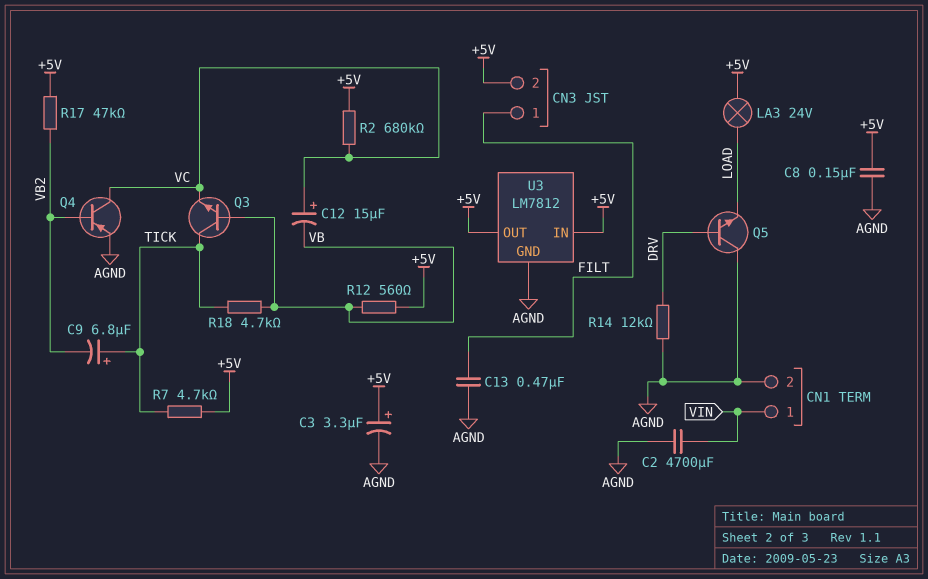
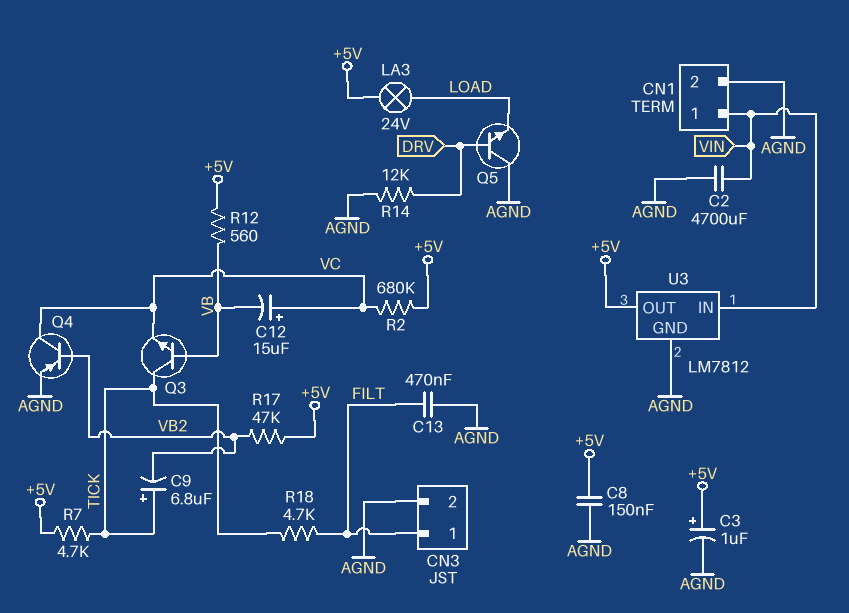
C3: 3.3uF (plus +5V, minus AGND) -> 1uF (plus +5V, minus AGND)
CN3 pin 2: +5V -> AGND
R18: 4.7k (TICK, VB) -> 4.7k (FILT, TICK)
U3 pin IN: +5V -> VIN

